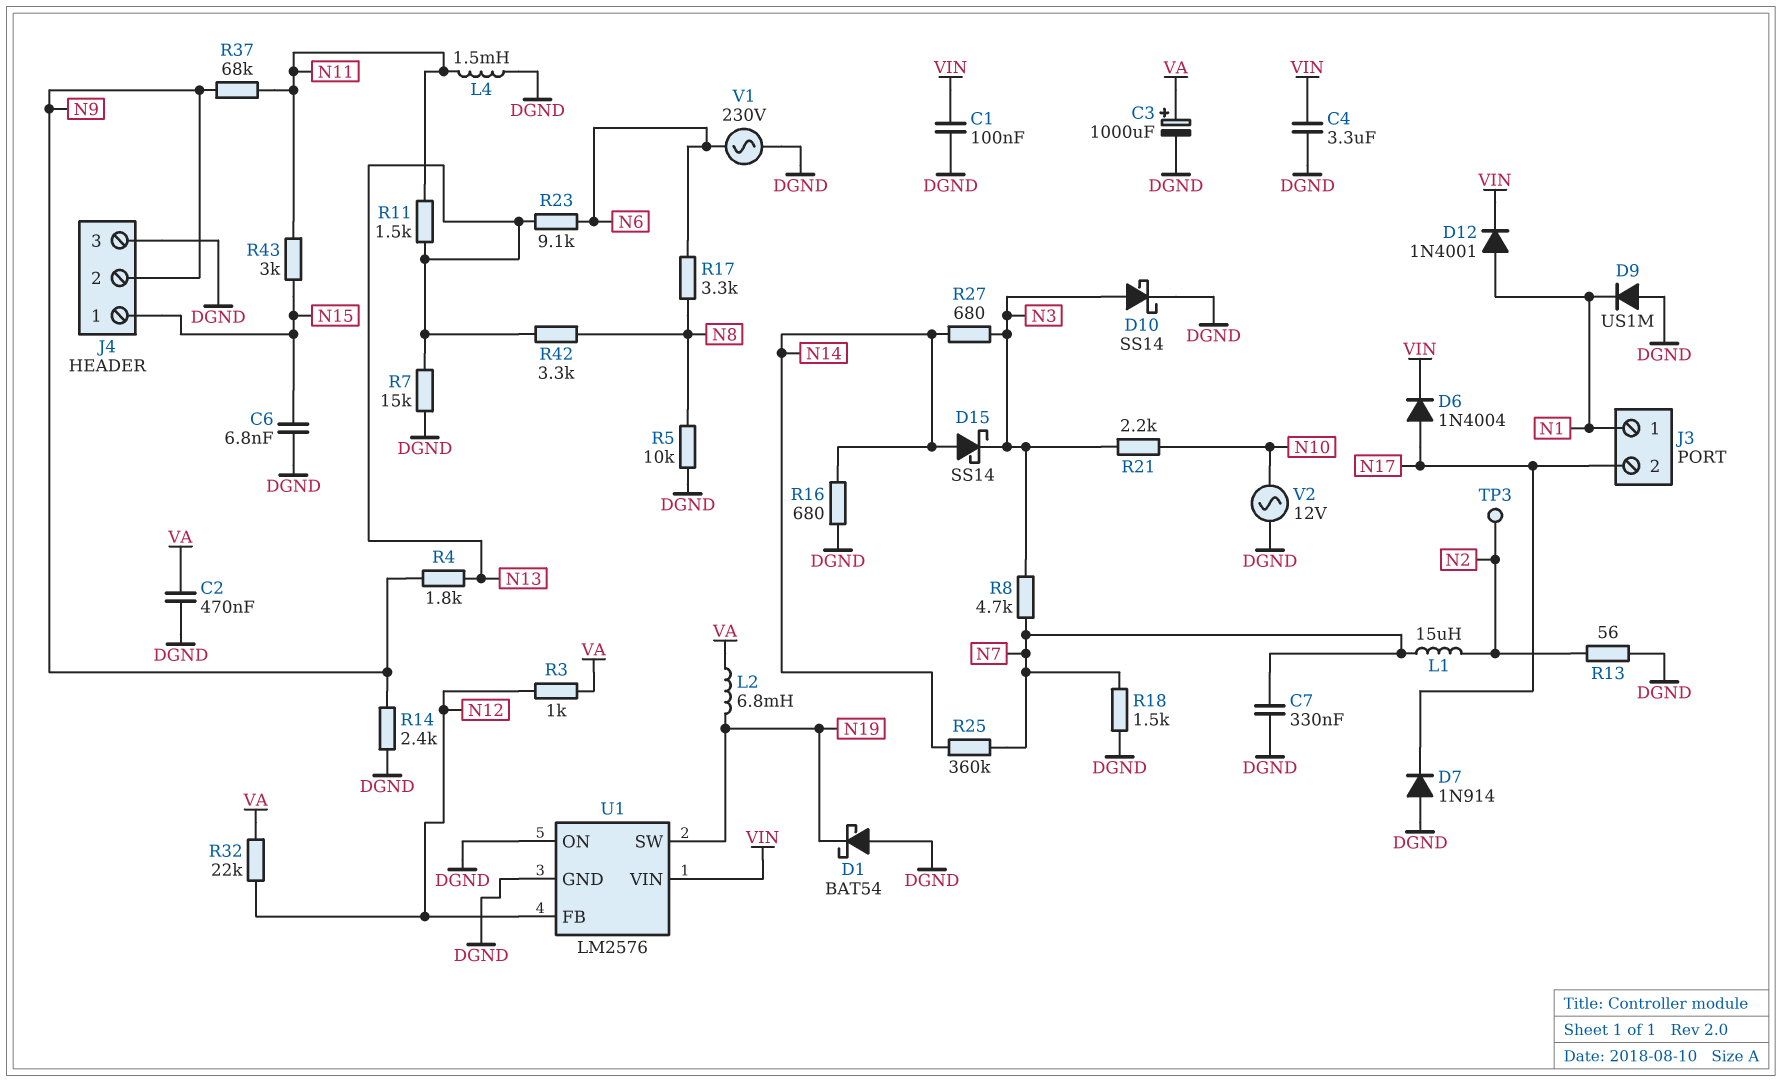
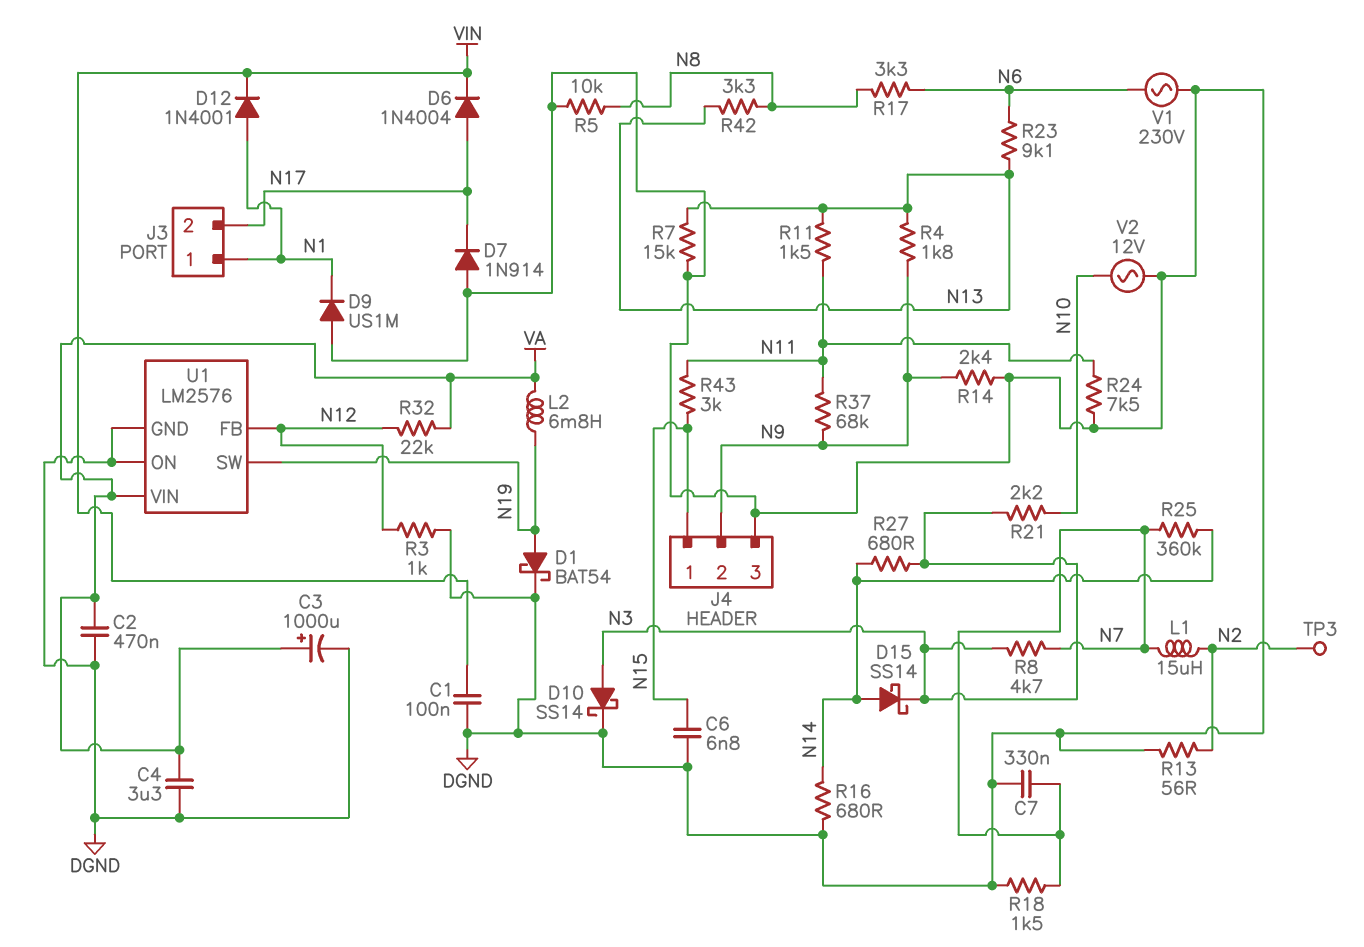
C4: 3.3uF (DGND, VIN) -> 3.3uF (DGND, VA)
D1: schottky BAT54 (A DGND, K N19) -> schottky BAT54 (A N19, K DGND)
L4: 1.5mH (DGND, N11) -> none
R3: 1k (N12, VA) -> 1k (DGND, N12)
R24: none -> 7.5k (DGND, N11)
U1 pin VIN: VIN -> VA

